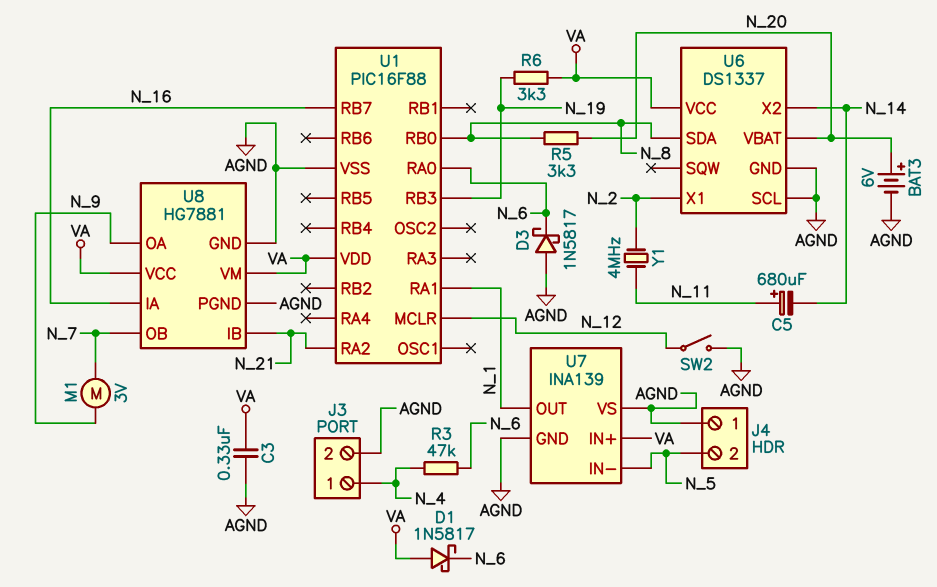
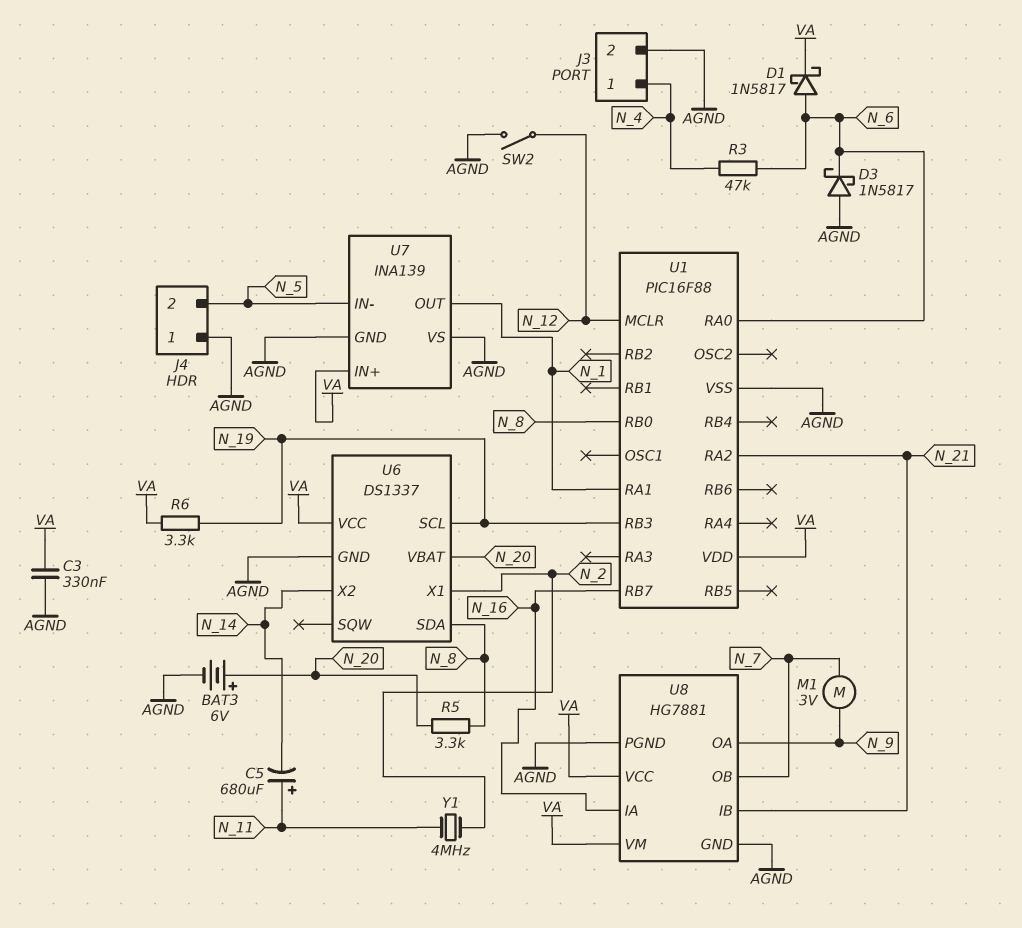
D1: schottky 1N5817 (A VA, K N_6) -> schottky 1N5817 (A N_6, K VA)
U6 pin SCL: AGND -> N_19

